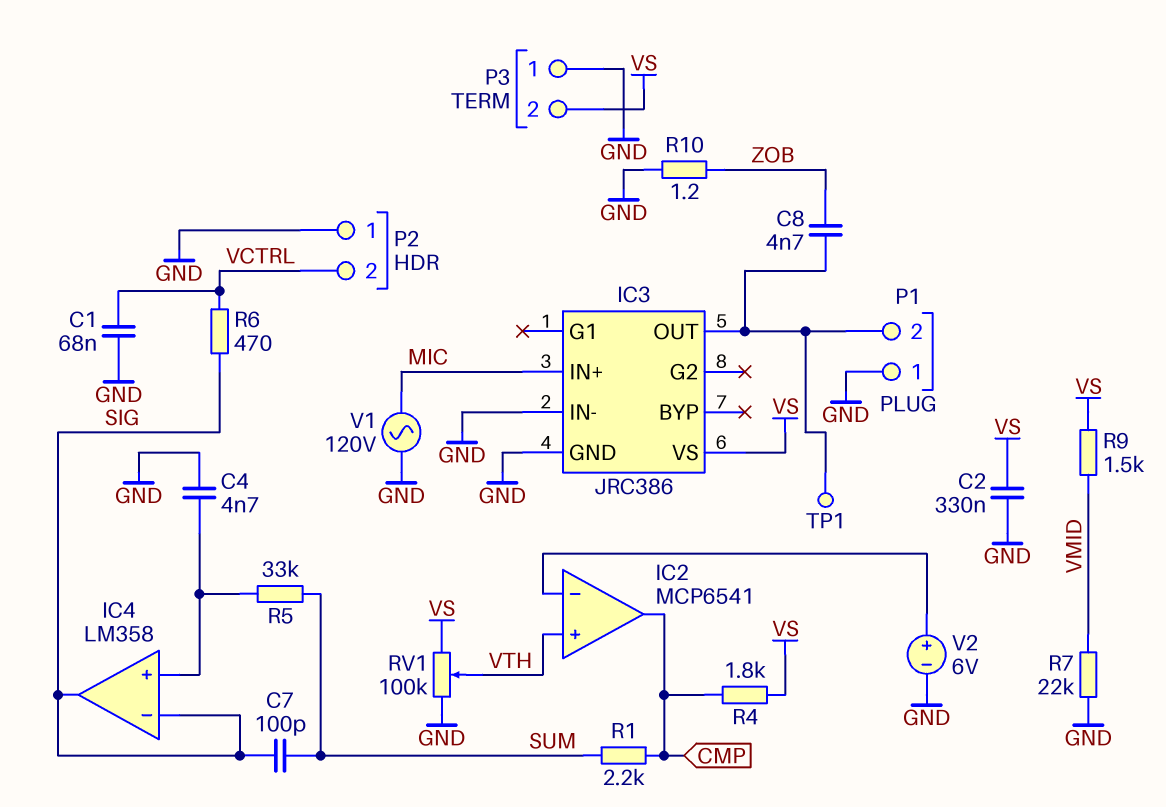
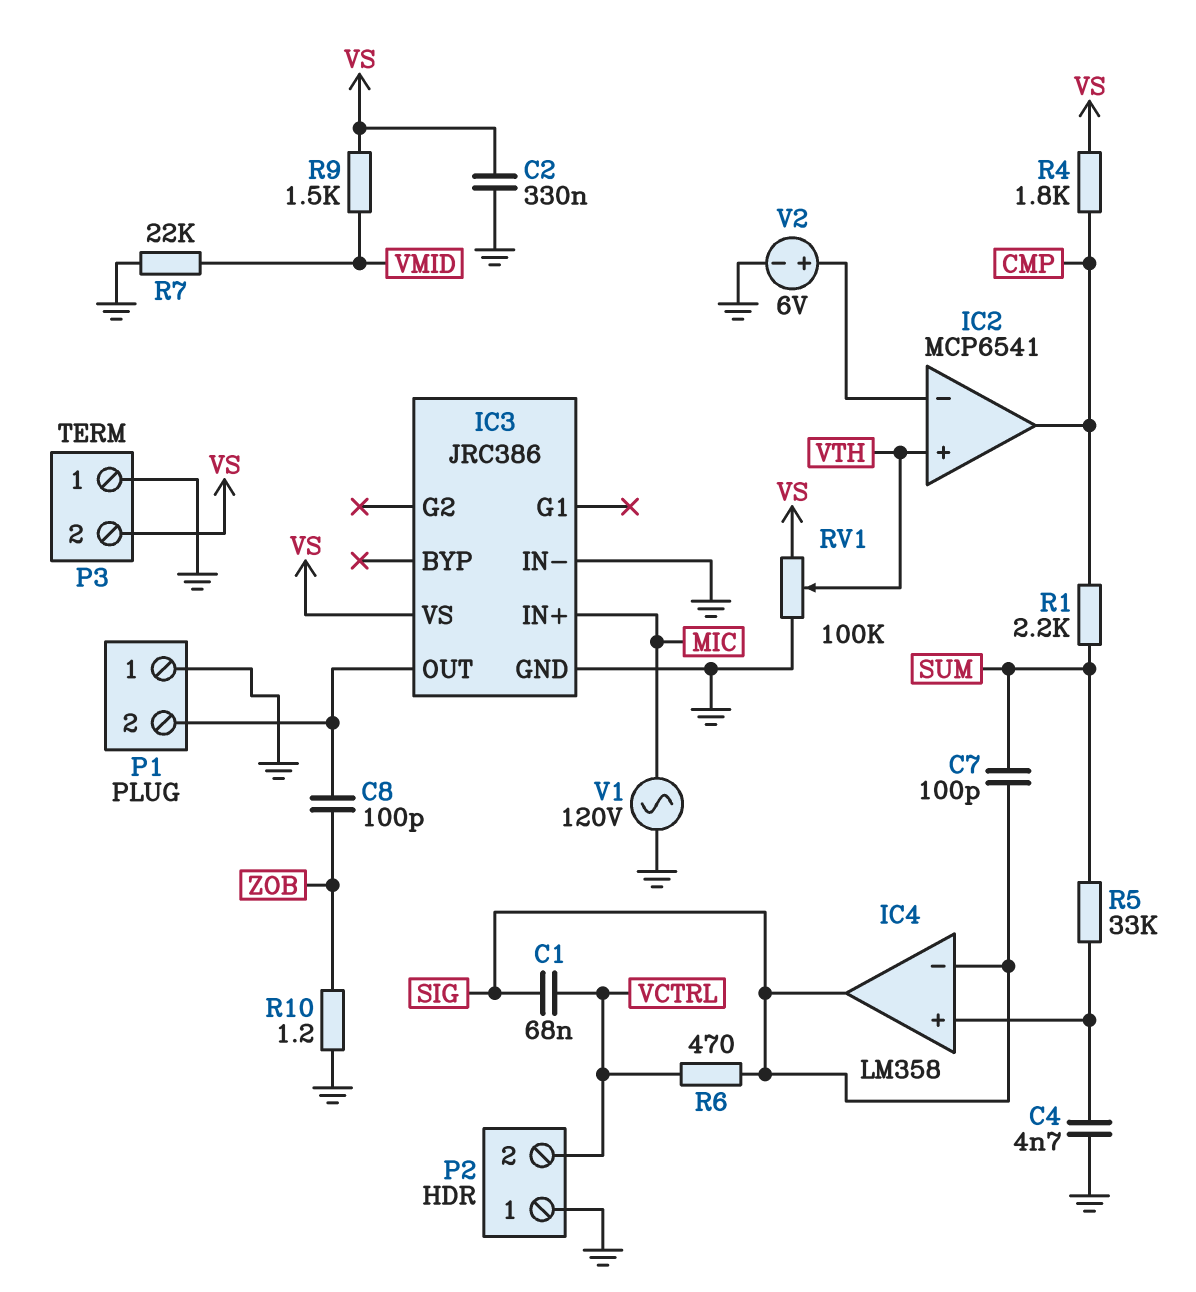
C1: 68nF (GND, VCTRL) -> 68nF (SIG, VCTRL)
C8: 4.7nF (IC3/OUT, ZOB) -> 100pF (IC3/OUT, ZOB)
TP1: test point (IC3/OUT) -> none

